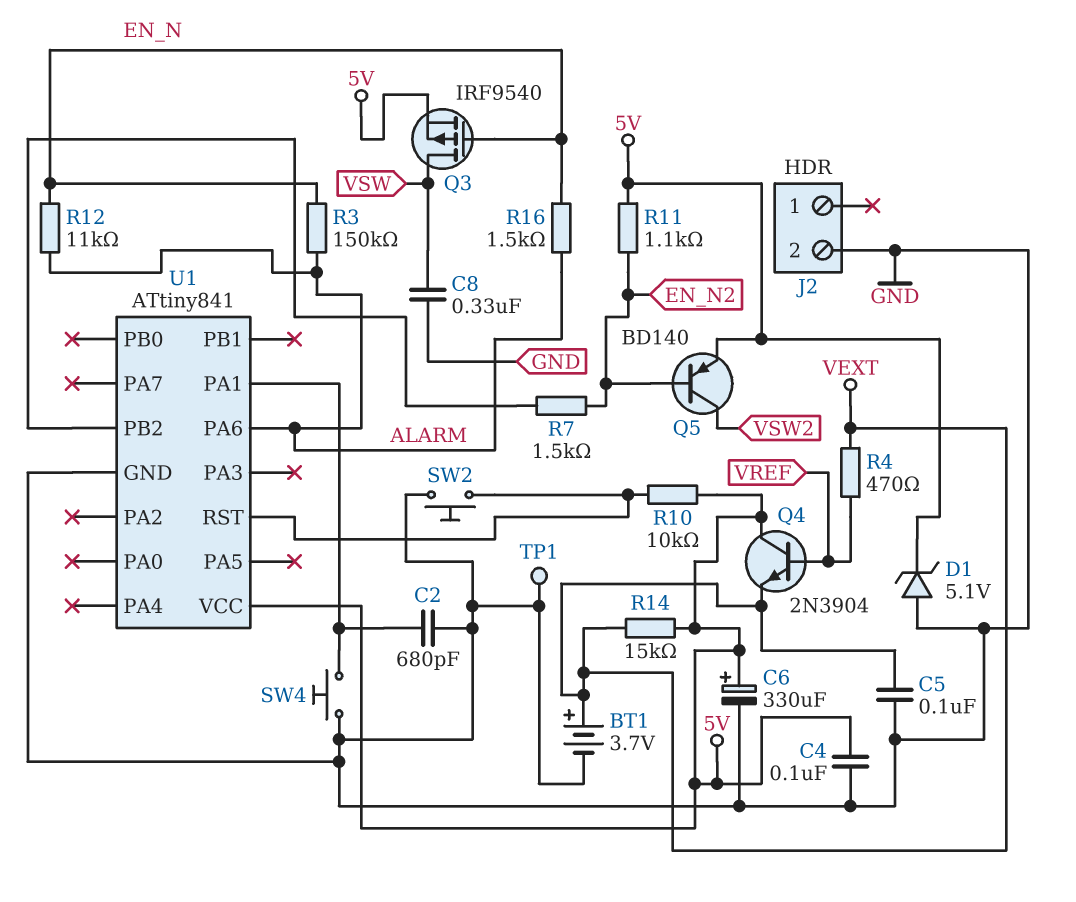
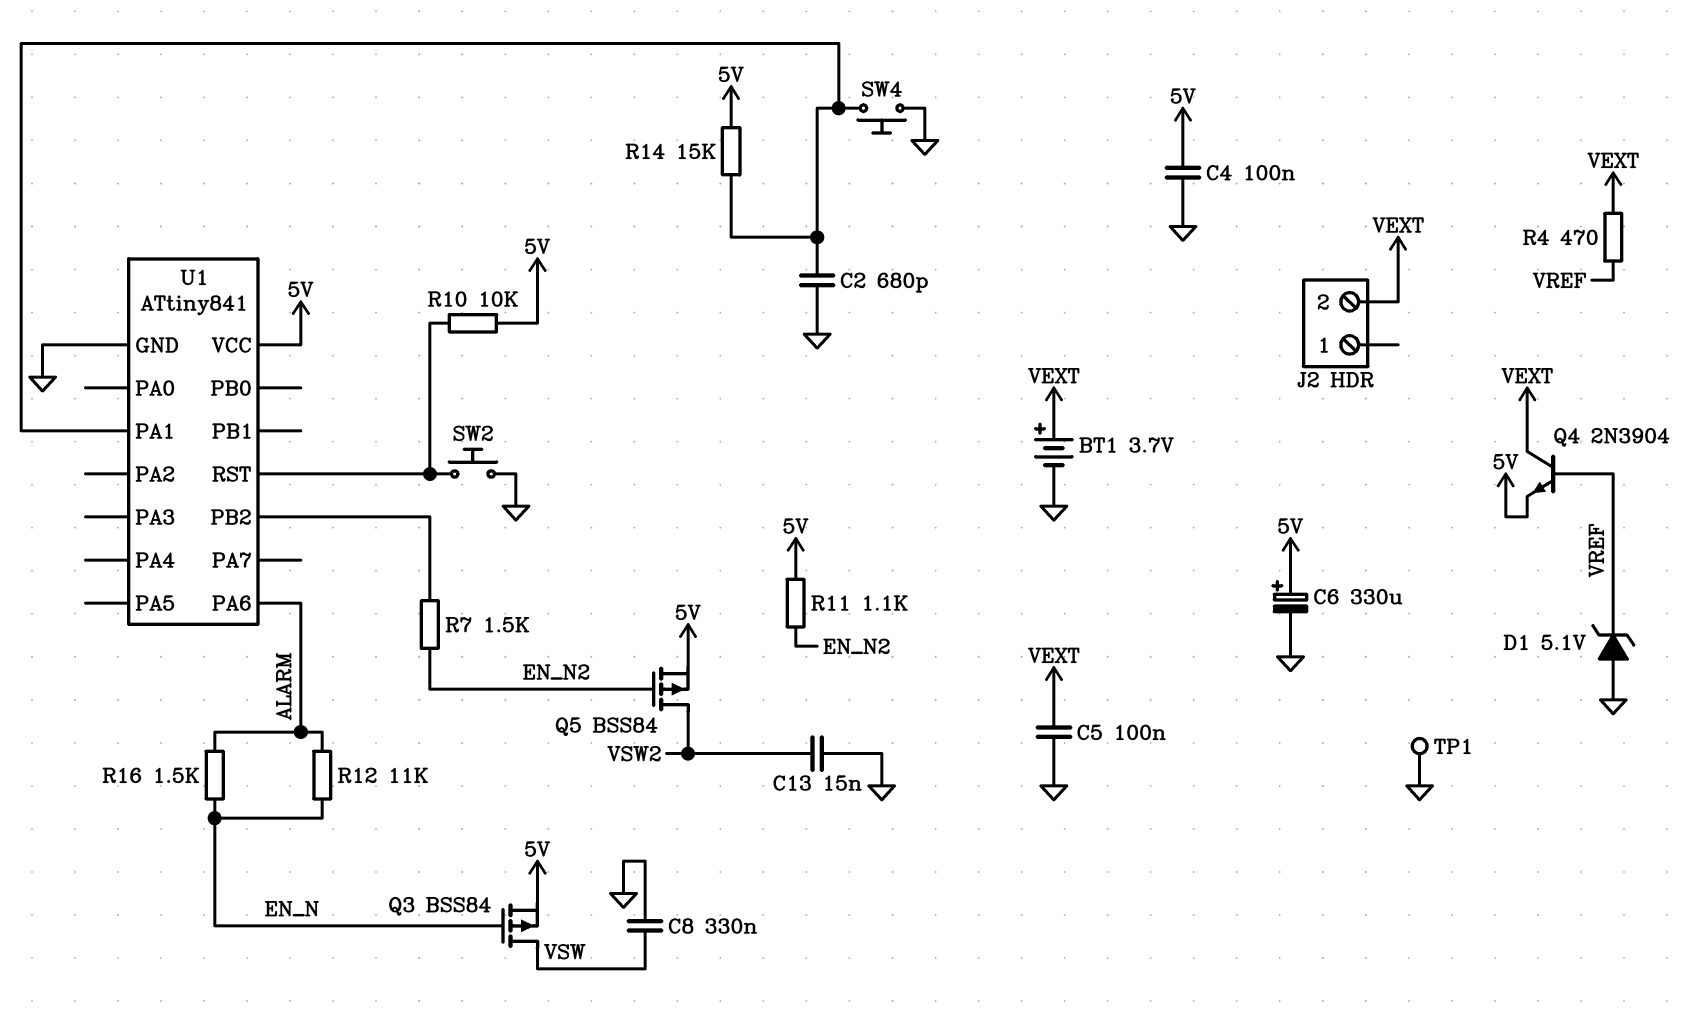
C13: none -> 15nF (GND, VSW2)
D1: zener 5.1V (A GND, K 5V) -> zener 5.1V (A GND, K VREF)
J2 pin 2: GND -> VEXT
Q3: PMOS IRF9540 (G EN_N, D VSW, S 5V) -> PMOS BSS84 (G EN_N, D VSW, S 5V)
Q4: NPN 2N3904 (B VREF, C 5V, E VEXT) -> NPN 2N3904 (B VREF, C VEXT, E 5V)
Q5: PNP BD140 (B EN_N2, C VSW2, E 5V) -> PMOS BSS84 (G EN_N2, D VSW2, S 5V)
R3: 150k (ALARM, EN_N) -> none
R14: 15k (5V, VEXT) -> 15k (5V, U1/PA1)

